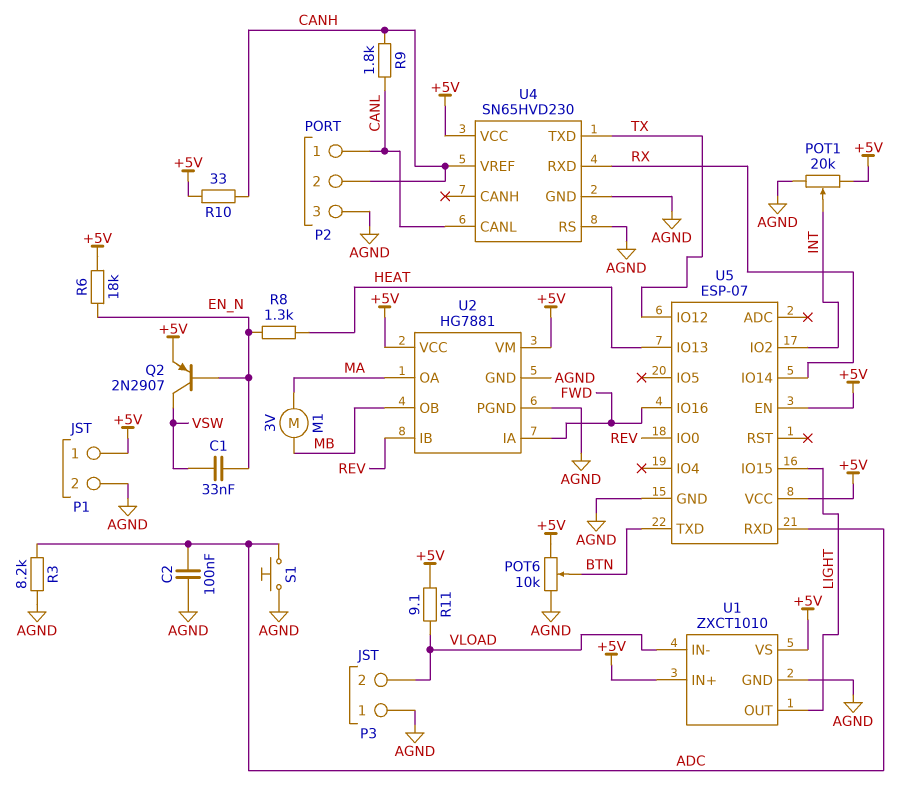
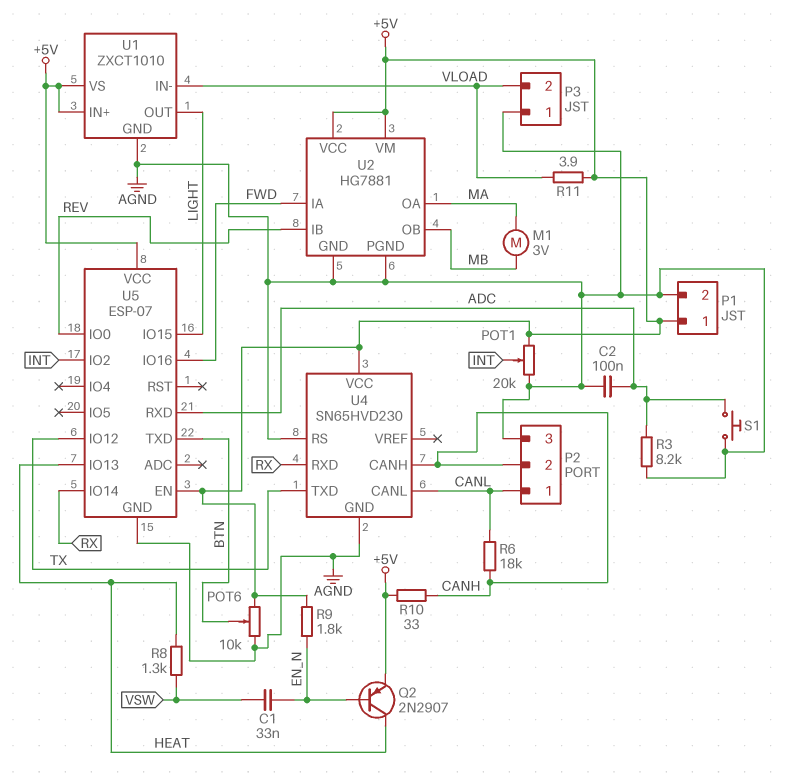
Q2: PNP 2N2907 (B EN_N, C VSW, E +5V) -> PNP 2N2907 (B EN_N, C HEAT, E +5V)
R6: 18k (+5V, EN_N) -> 18k (CANH, CANL)
R8: 1.3k (EN_N, HEAT) -> 1.3k (HEAT, VSW)
R9: 1.8k (CANH, CANL) -> 1.8k (+5V, EN_N)
R11: 9.1 (+5V, VLOAD) -> 3.9 (+5V, VLOAD)
U4 pin CANH: none -> CANH
U4 pin VREF: CANH -> none

